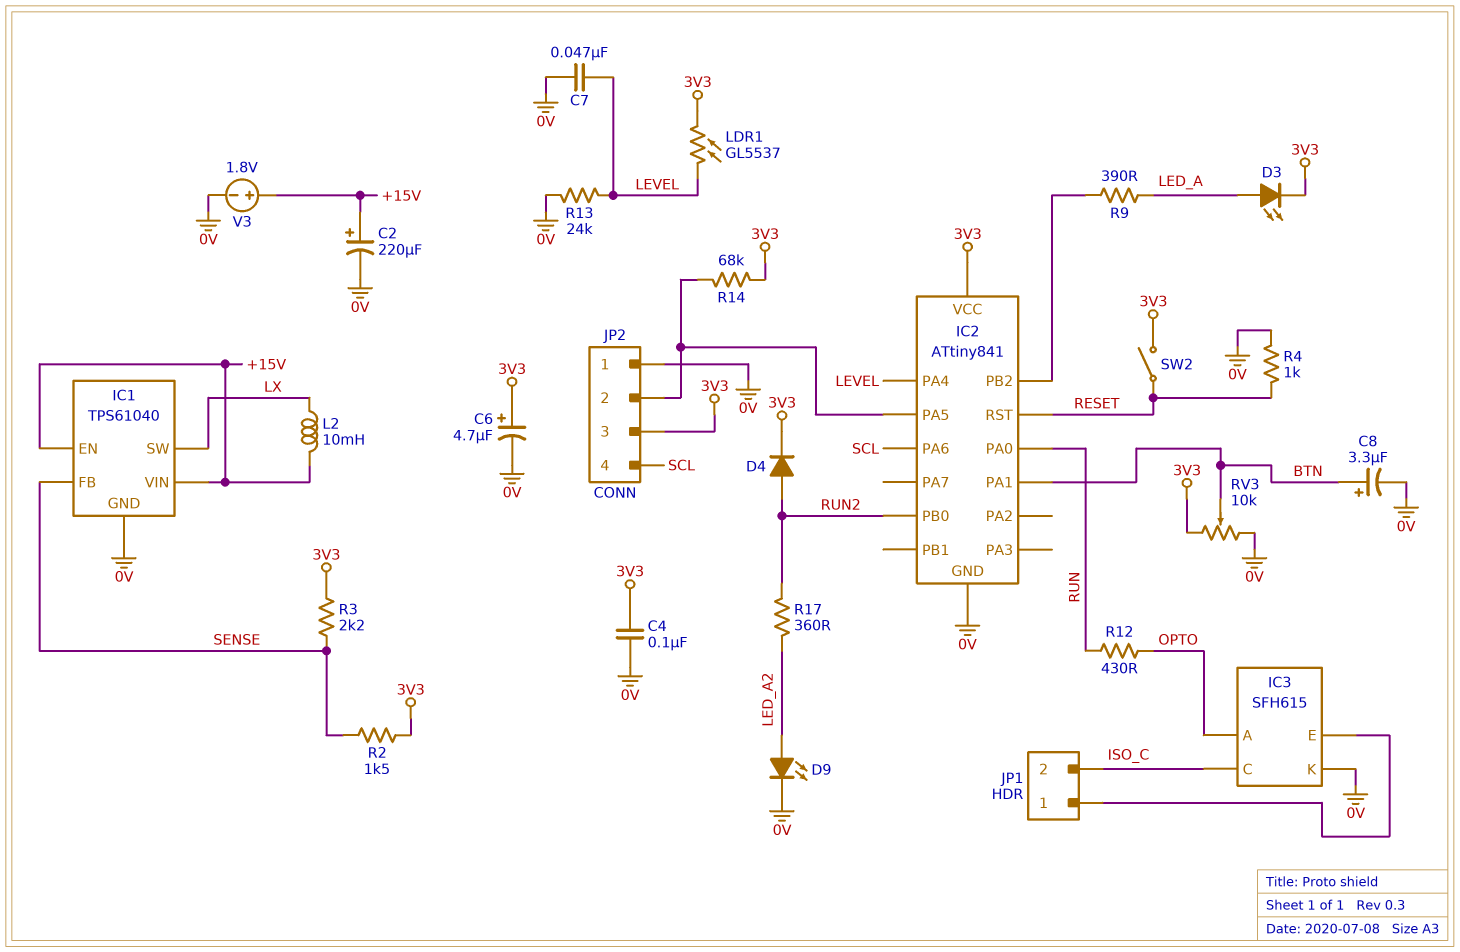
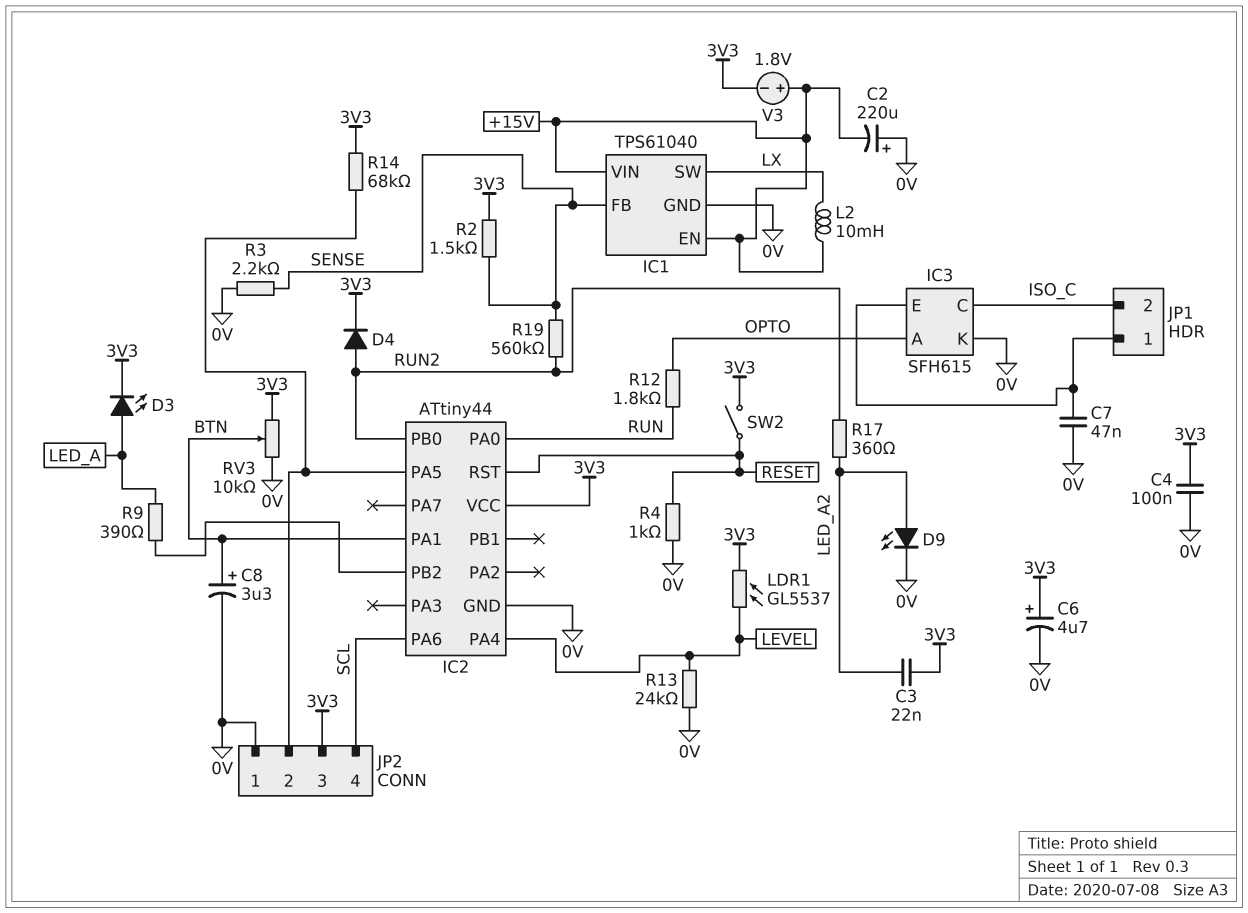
C2: 220uF (plus +15V, minus 0V) -> 220uF (plus 0V, minus +15V)
C3: none -> 22nF (3V3, LED_A2)
C7: 47nF (0V, LEVEL) -> 47nF (0V, IC3/E)
IC2: ATtiny841 -> ATtiny44
R3: 2.2k (3V3, SENSE) -> 2.2k (0V, SENSE)
R12: 430 (OPTO, RUN) -> 1.8k (OPTO, RUN)
R19: none -> 560k (RUN2, SENSE)
V3: 1.8V (plus +15V, minus 0V) -> 1.8V (plus +15V, minus 3V3)

